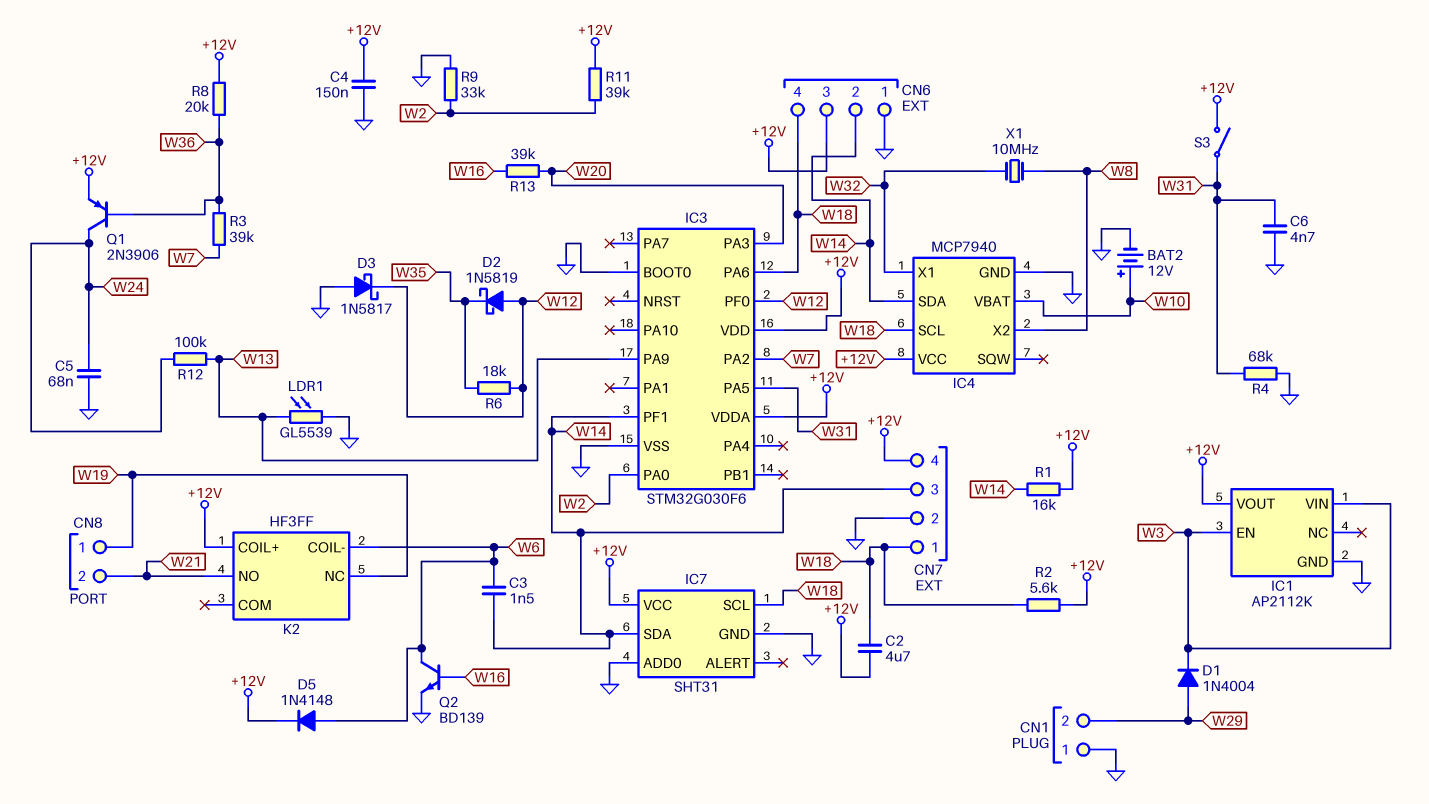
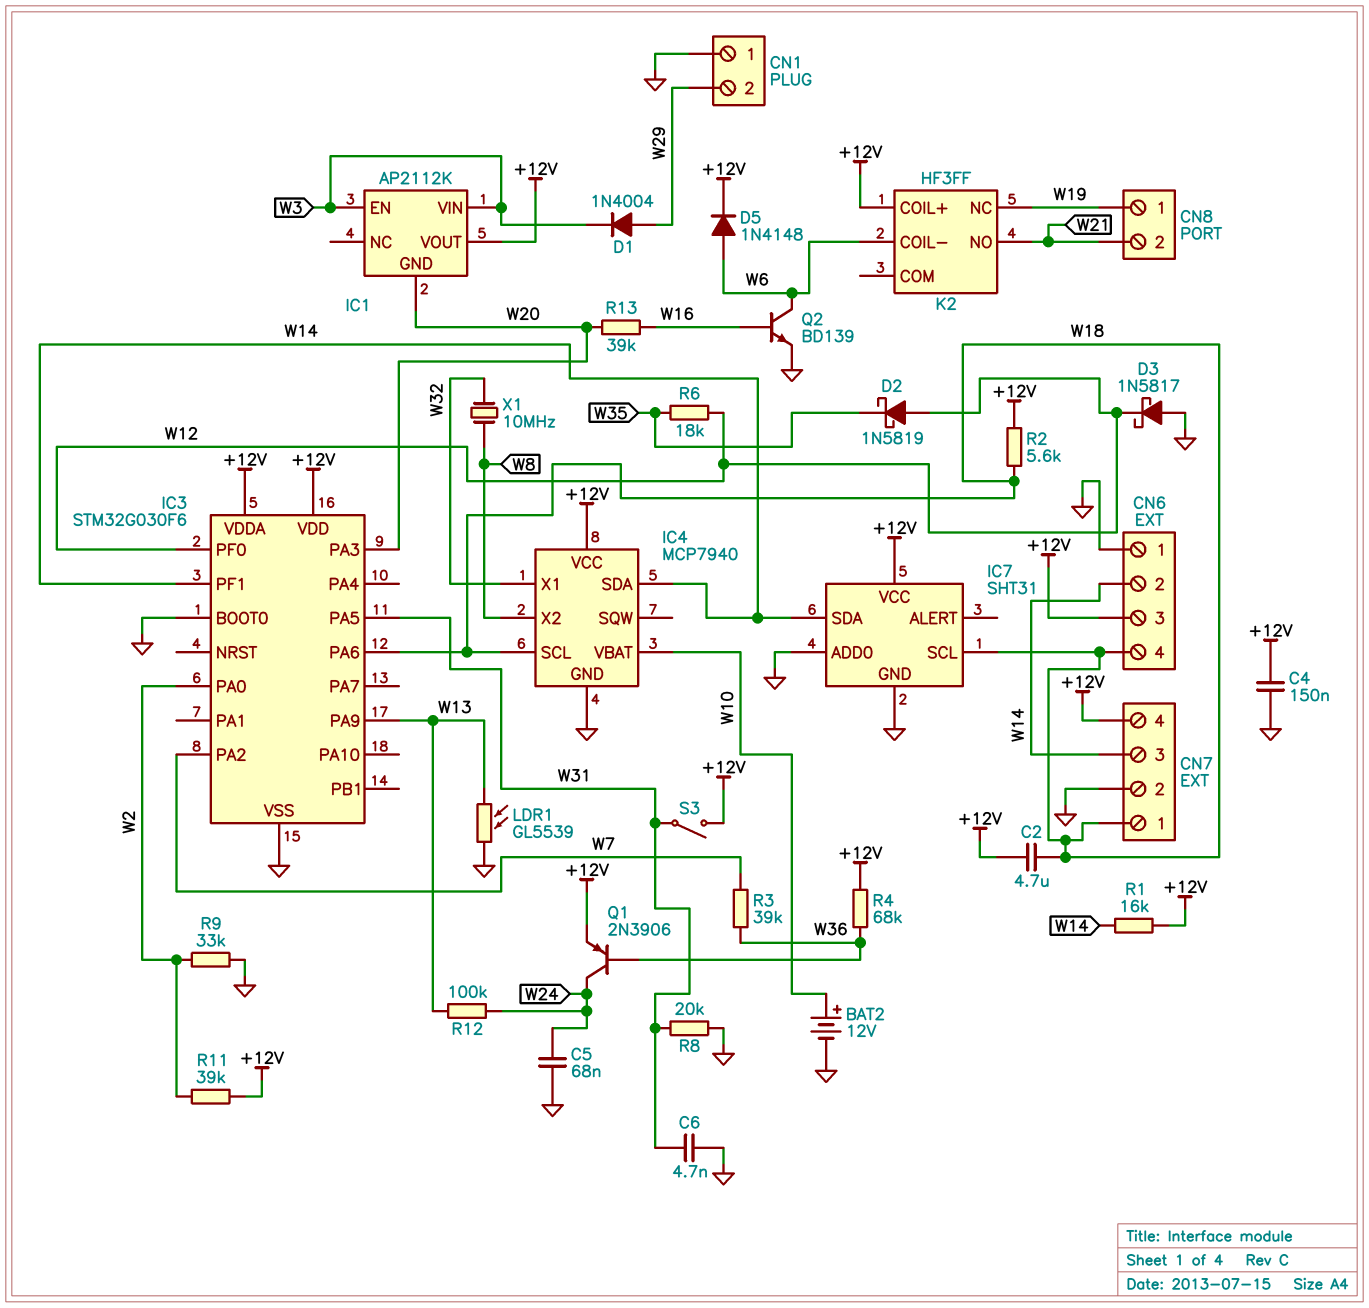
C3: 1.5nF (W6, W14) -> none
IC1 pin GND: GND -> W20
R4: 68k (GND, W31) -> 68k (+12V, W36)
R8: 20k (+12V, W36) -> 20k (GND, W31)

